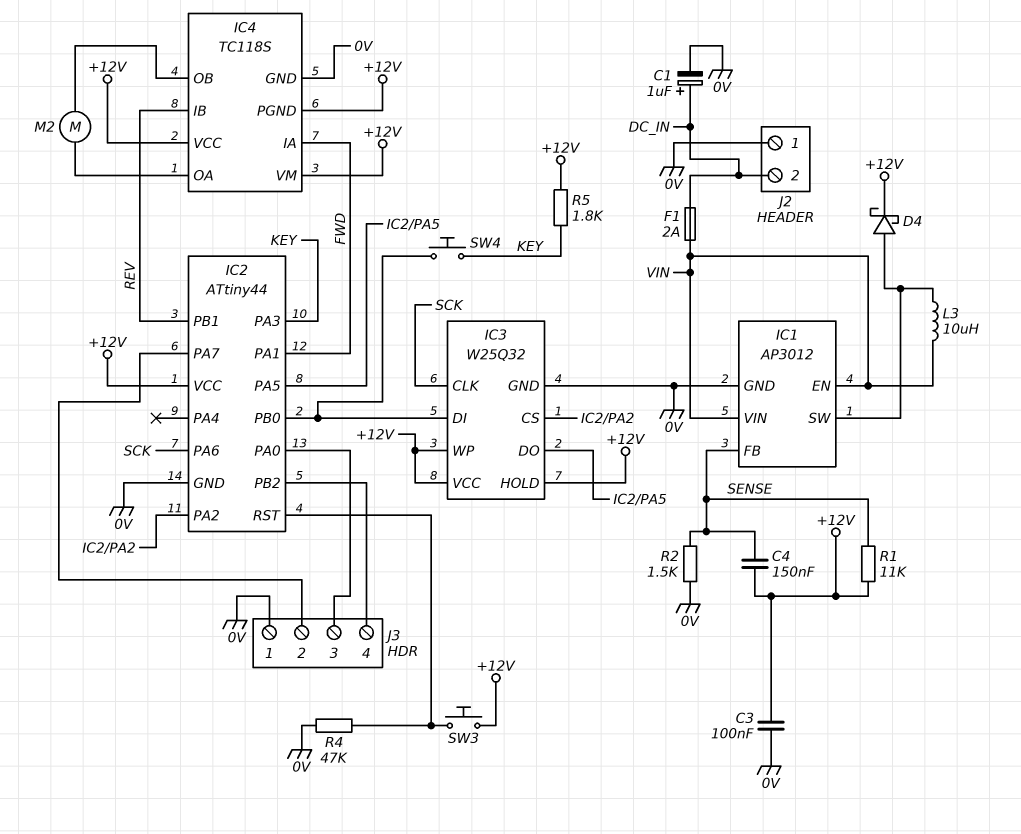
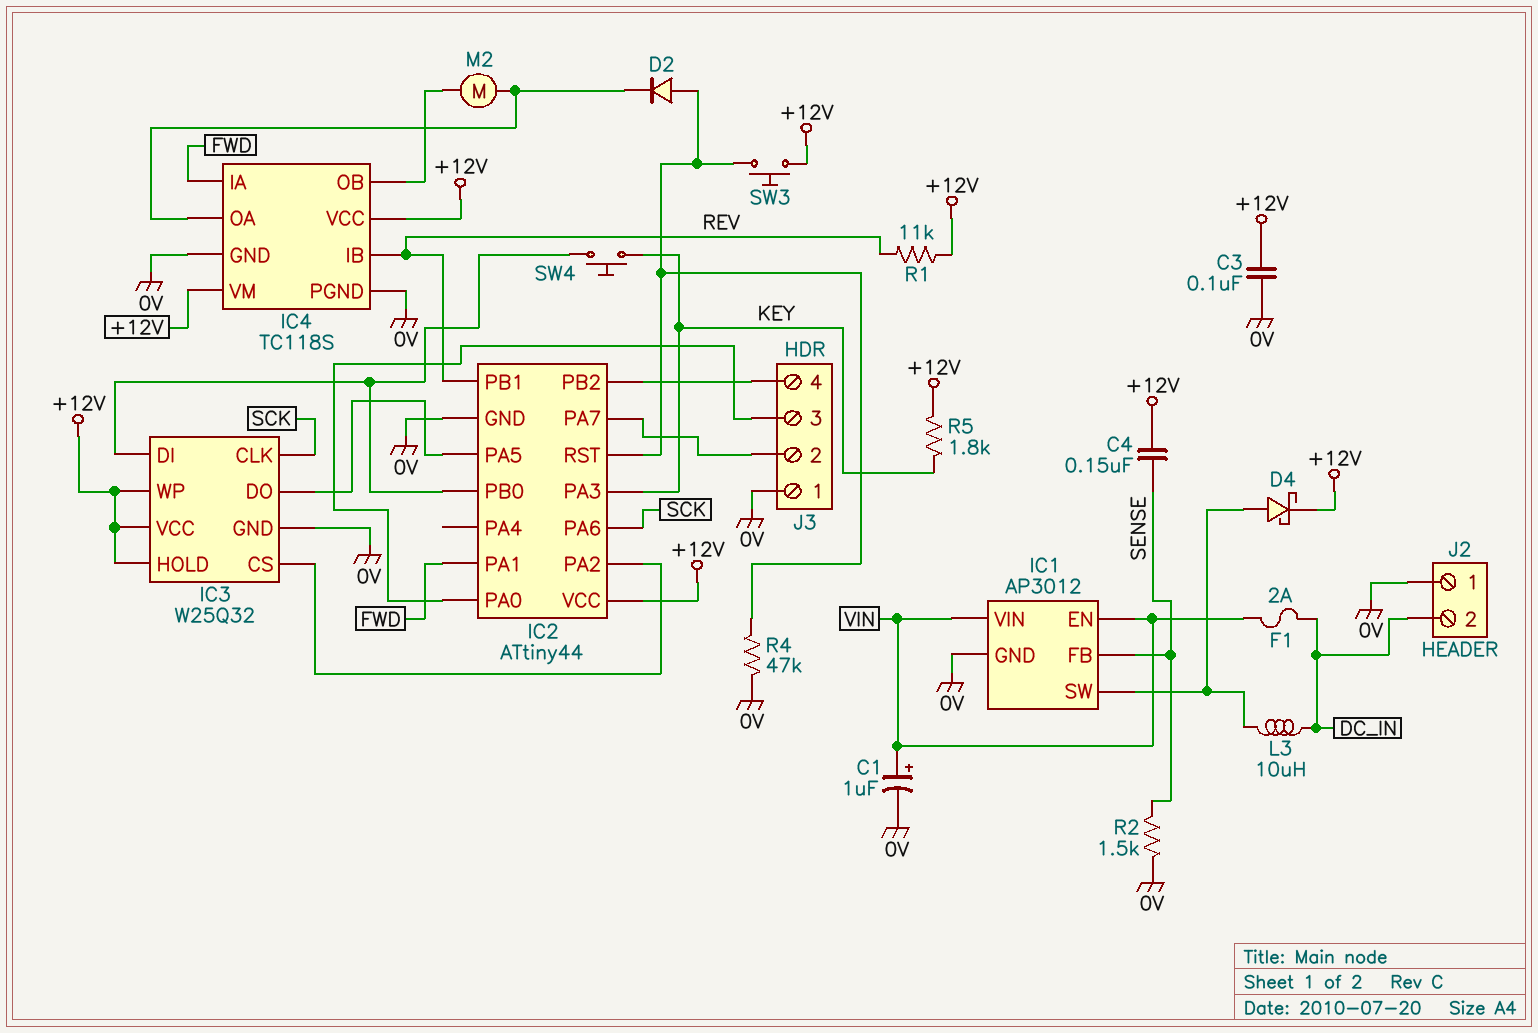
C1: 1uF (plus DC_IN, minus 0V) -> 1uF (plus VIN, minus 0V)
D2: none -> diode (A IC2/RST, K IC4/OA)
IC4 pin PGND: +12V -> 0V
L3: 10uH (IC1/SW, VIN) -> 10uH (DC_IN, IC1/SW)
R1: 11k (+12V, SENSE) -> 11k (+12V, REV)

